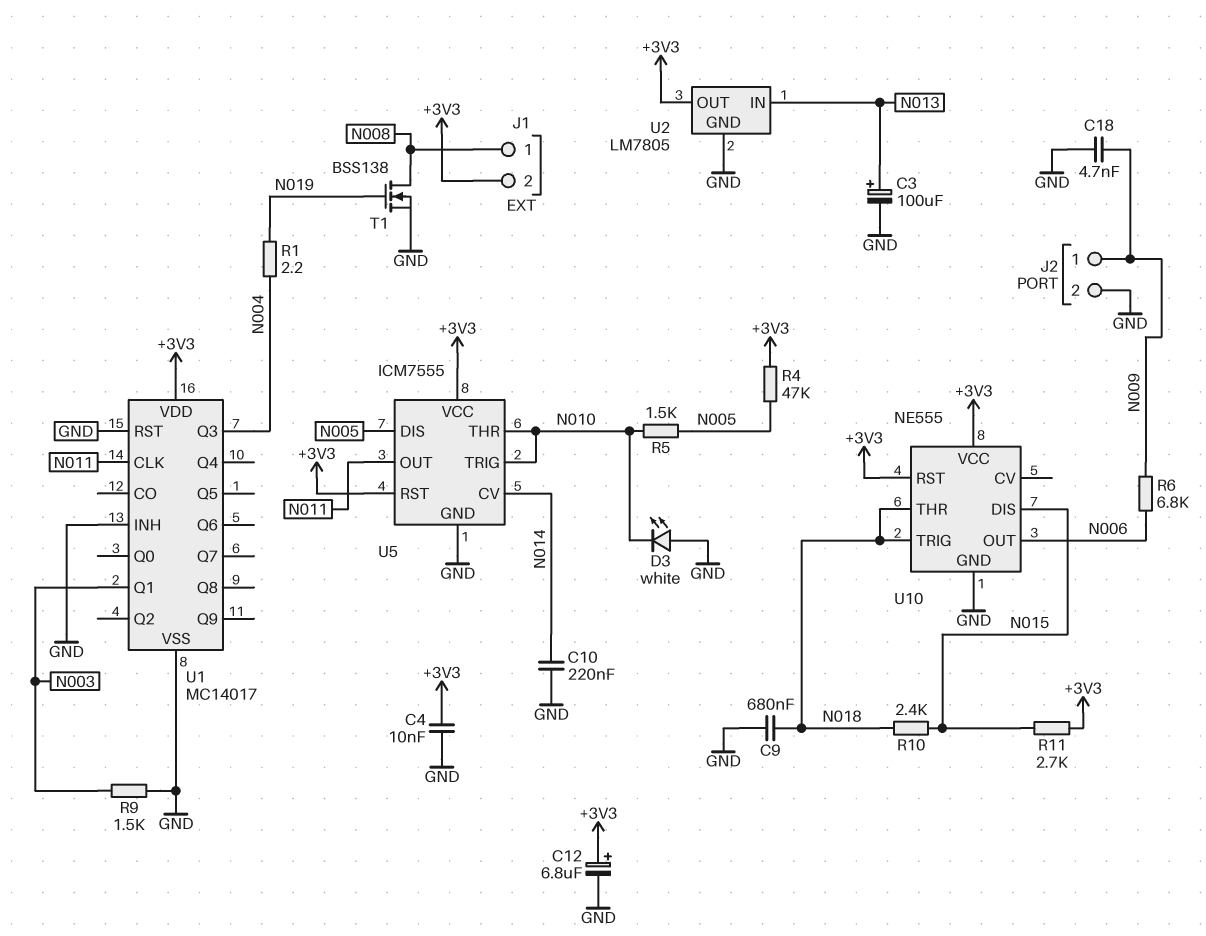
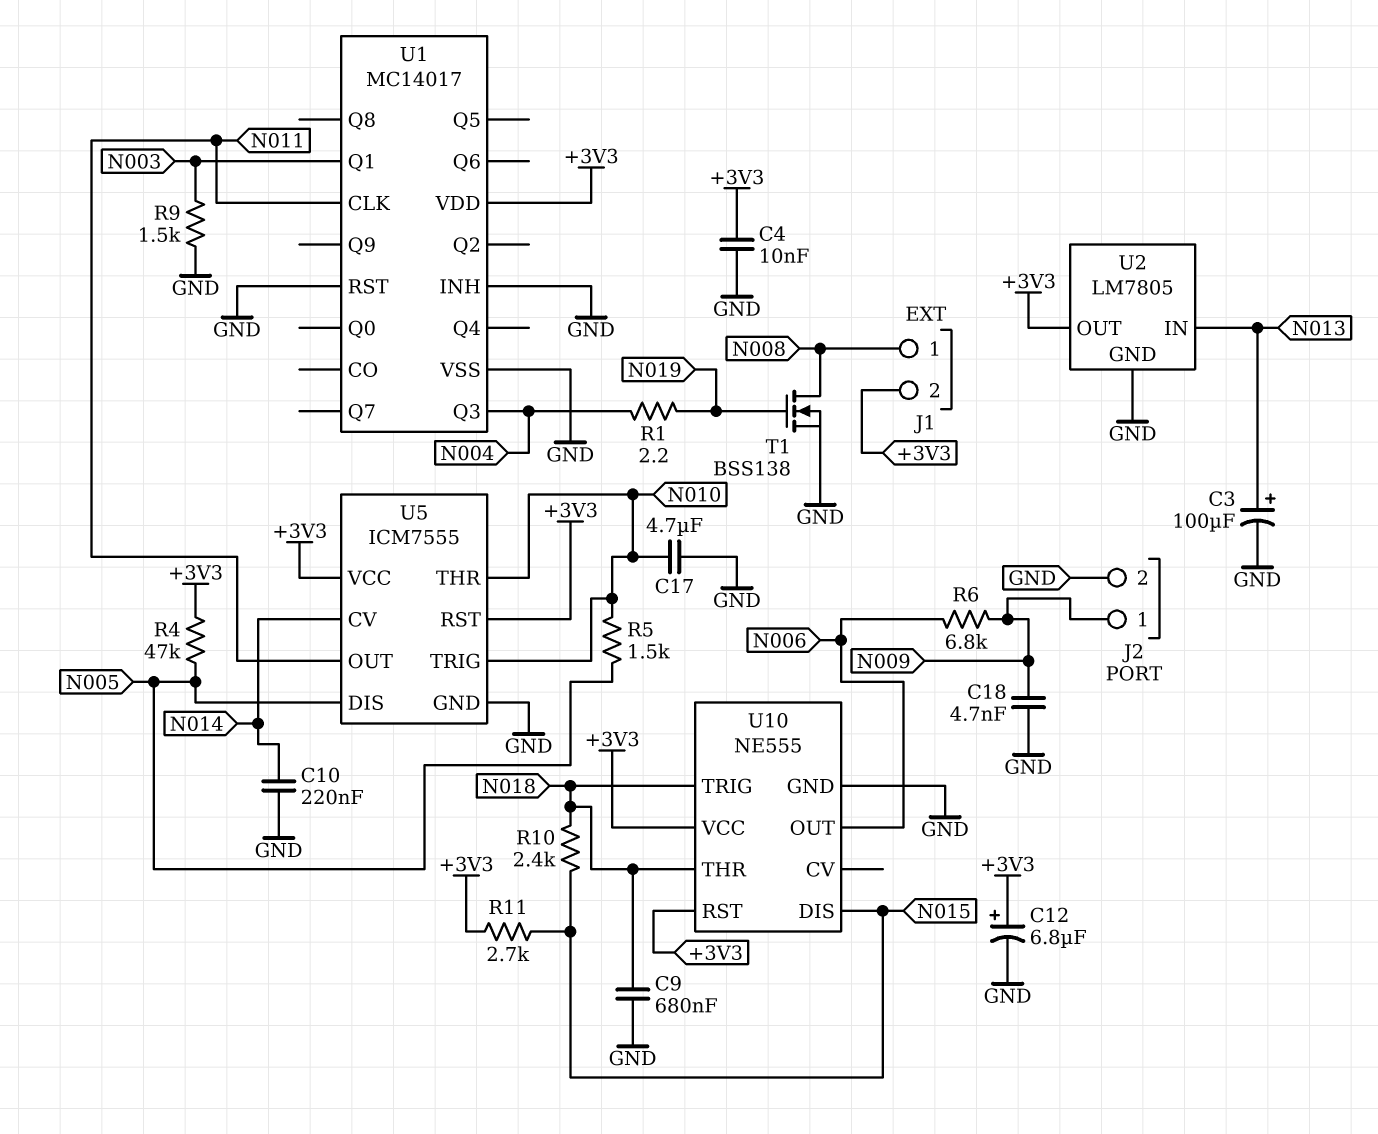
C17: none -> 4.7uF (GND, N010)
D3: LED white (A GND, K N010) -> none

